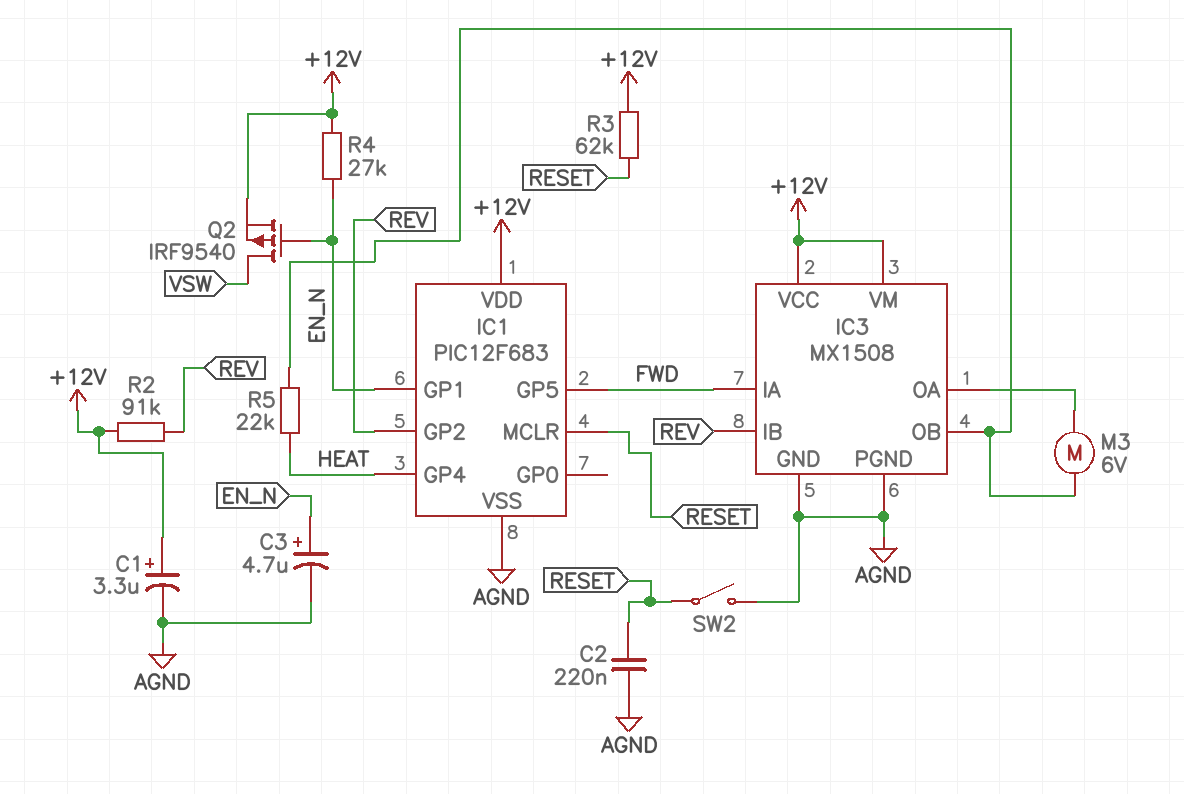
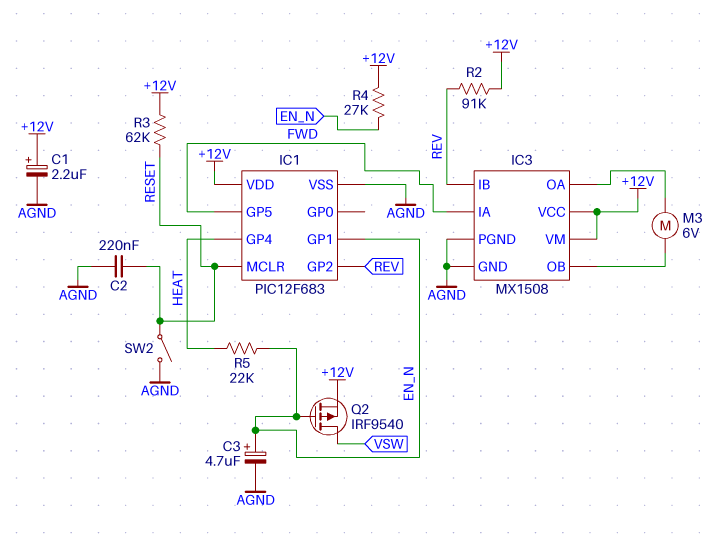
C1: 3.3uF (plus +12V, minus AGND) -> 2.2uF (plus +12V, minus AGND)
R5: 22k (HEAT, IC3/OB) -> 22k (EN_N, HEAT)

